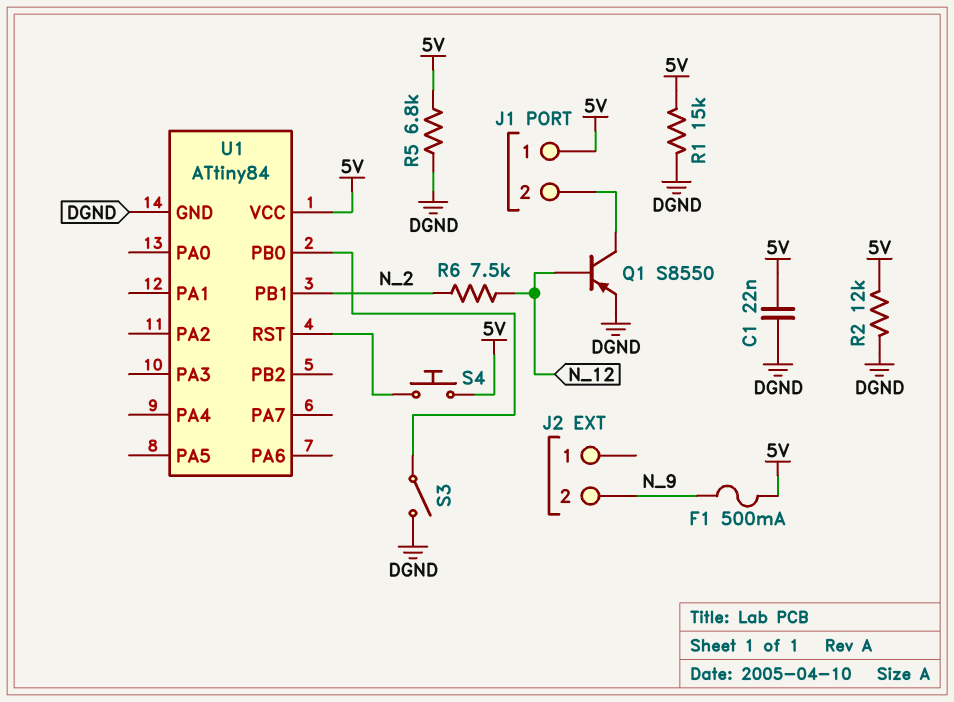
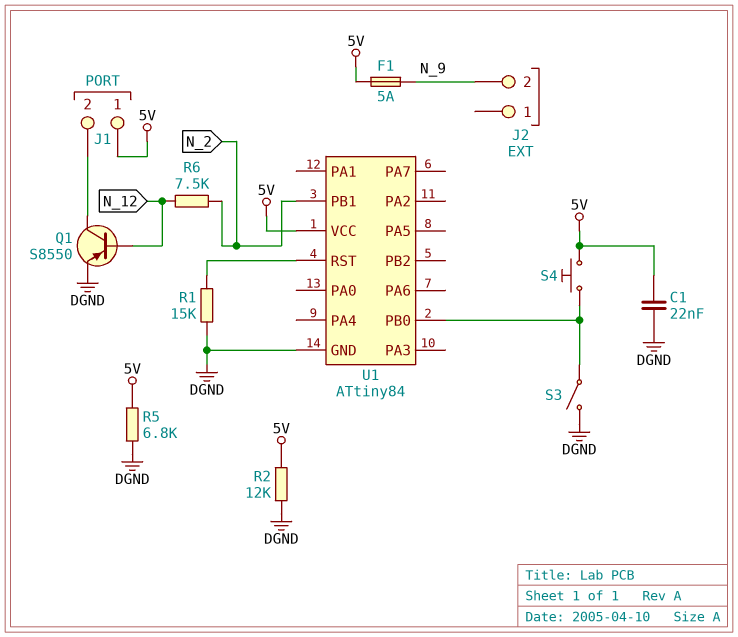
F1: 500mA (5V, N_9) -> 5A (5V, N_9)
R1: 15k (5V, DGND) -> 15k (DGND, U1/RST)
S4: button (5V, U1/RST) -> button (5V, U1/PB0)

